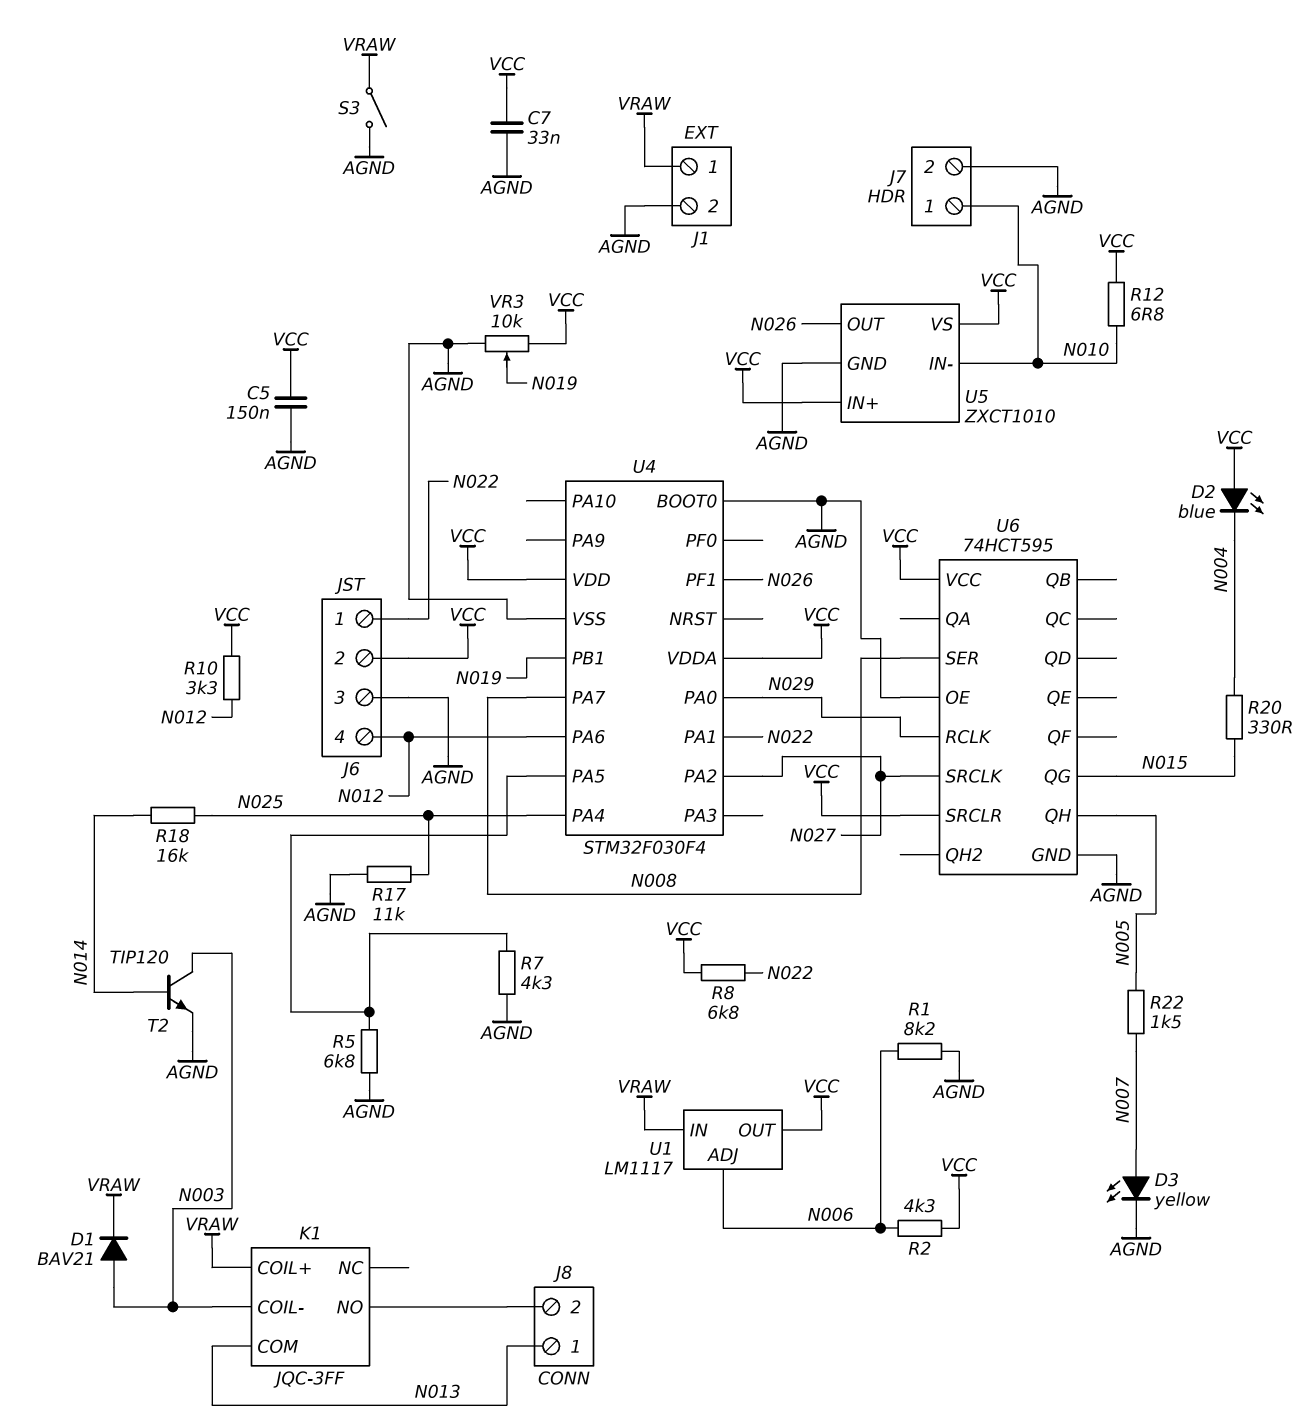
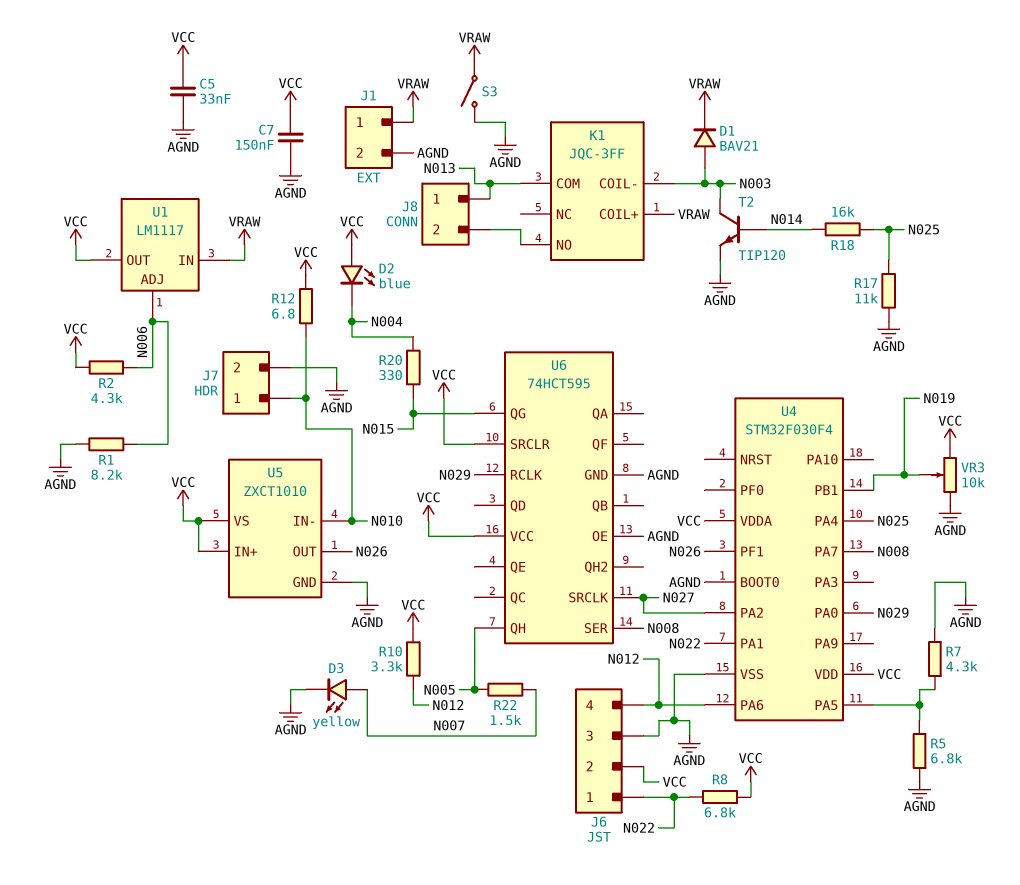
C5: 150nF (AGND, VCC) -> 33nF (AGND, VCC)
C7: 33nF (AGND, VCC) -> 150nF (AGND, VCC)

